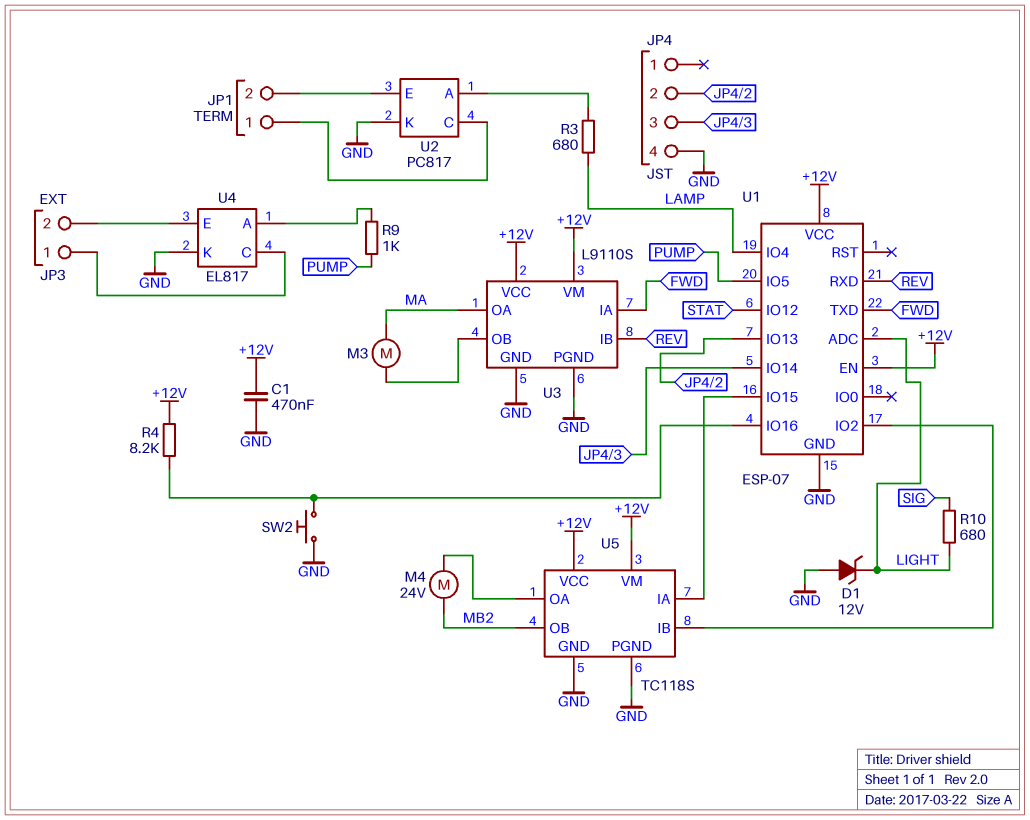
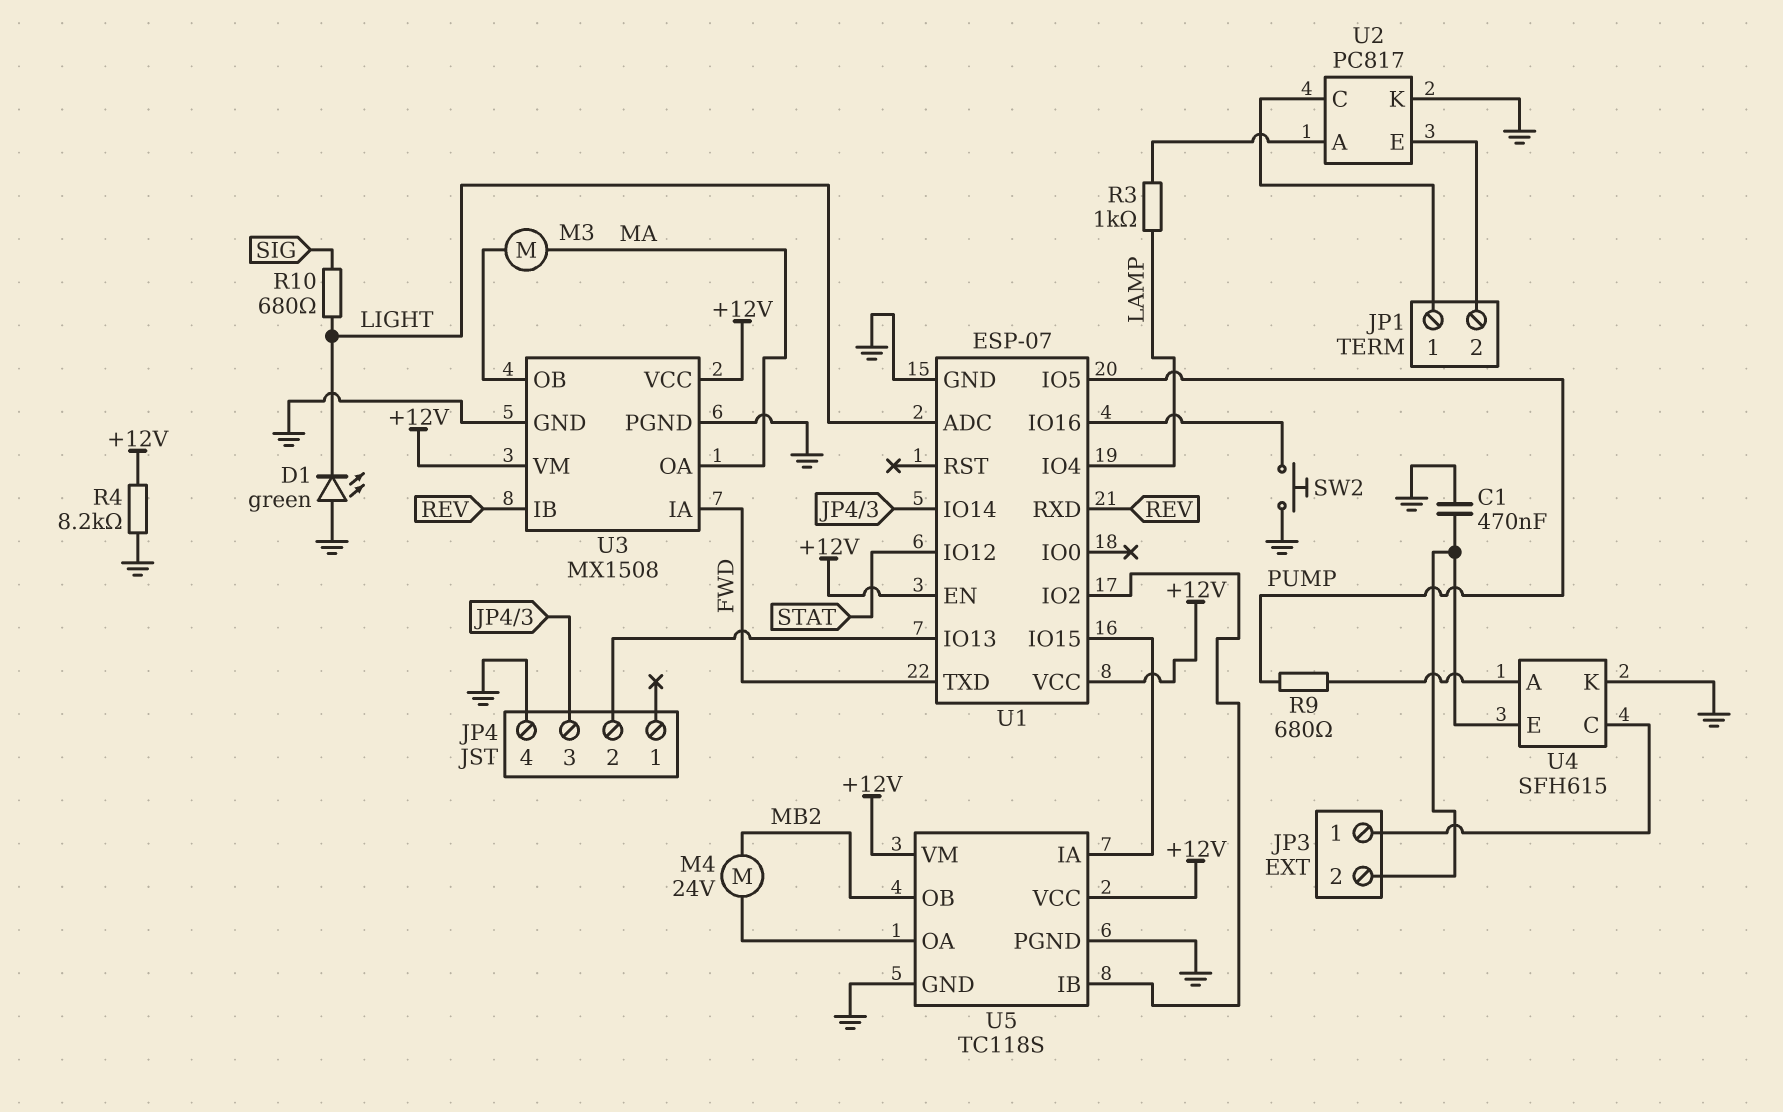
C1: 470nF (+12V, GND) -> 470nF (GND, JP3/2)
D1: zener 12V (A GND, K LIGHT) -> LED green (A GND, K LIGHT)
R3: 680 (LAMP, U2/A) -> 1k (LAMP, U2/A)
R4: 8.2k (+12V, U1/IO16) -> 8.2k (+12V, GND)
R9: 1k (PUMP, U4/A) -> 680 (PUMP, U4/A)
U3: L9110S -> MX1508
U4: EL817 -> SFH615

